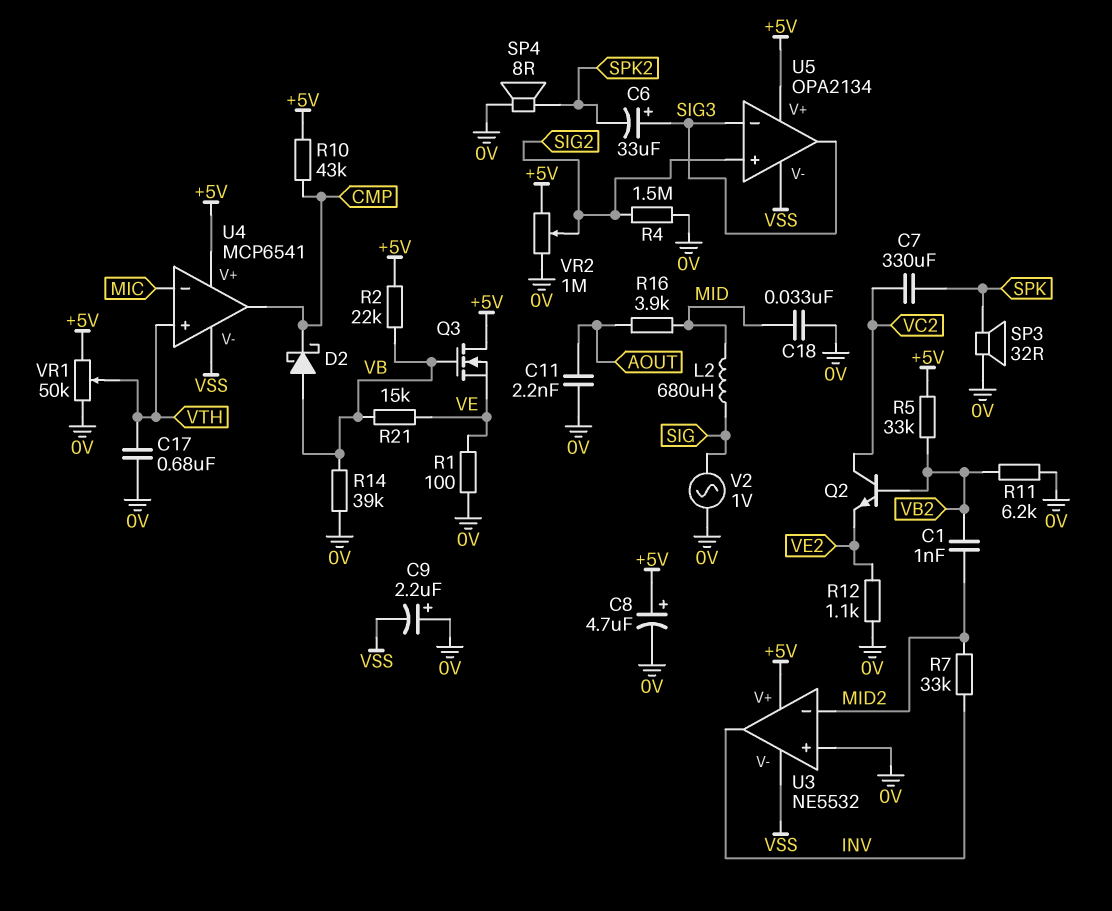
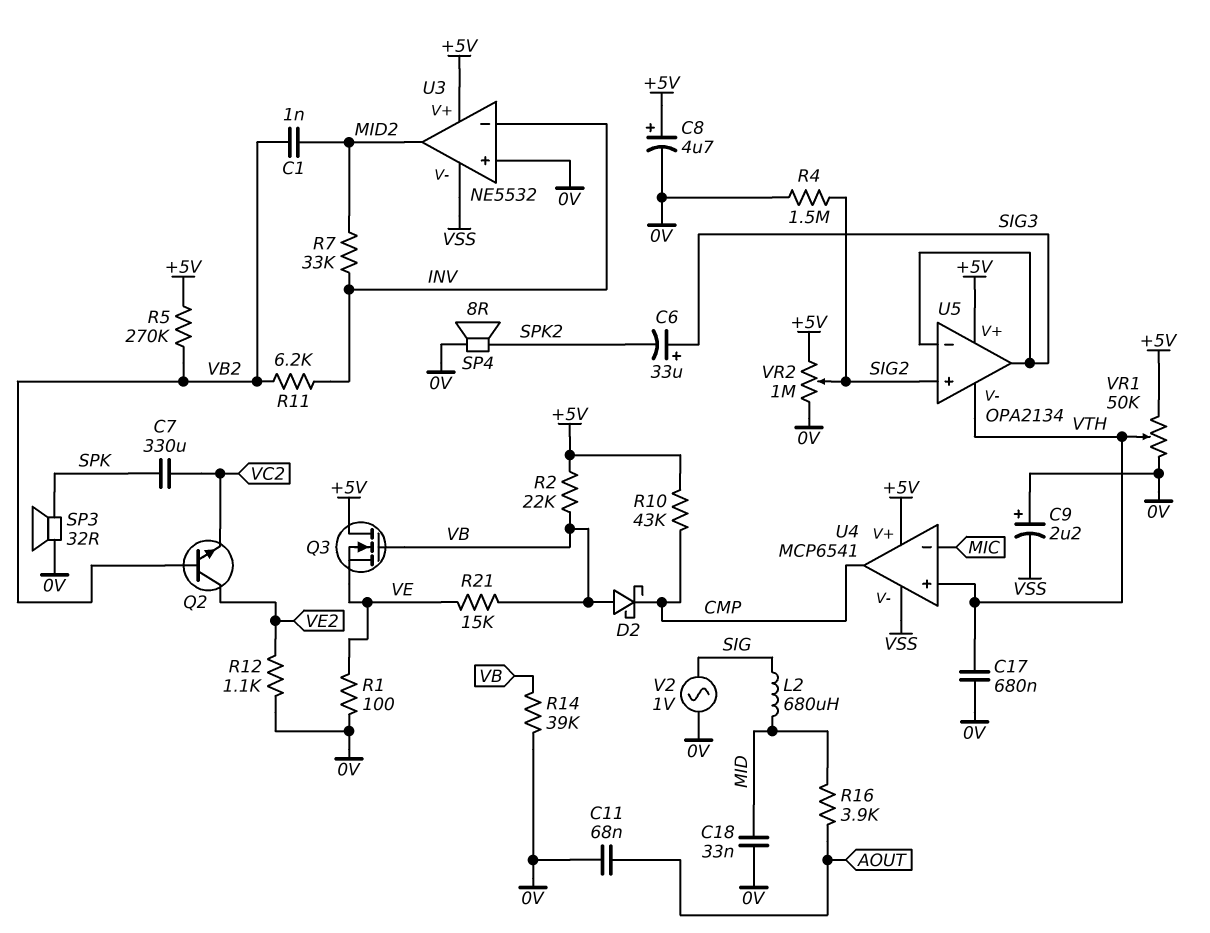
C11: 2.2nF (0V, AOUT) -> 68nF (0V, AOUT)
Q2: NPN (B VB2, C VC2, E VE2) -> NPN (B VB2, C VE2, E VC2)
R5: 33k (+5V, VB2) -> 270k (+5V, VB2)
R11: 6.2k (0V, VB2) -> 6.2k (INV, VB2)
U3 pin in-: MID2 -> INV
U3 pin out: INV -> MID2
U5 pin V-: VSS -> VTH

